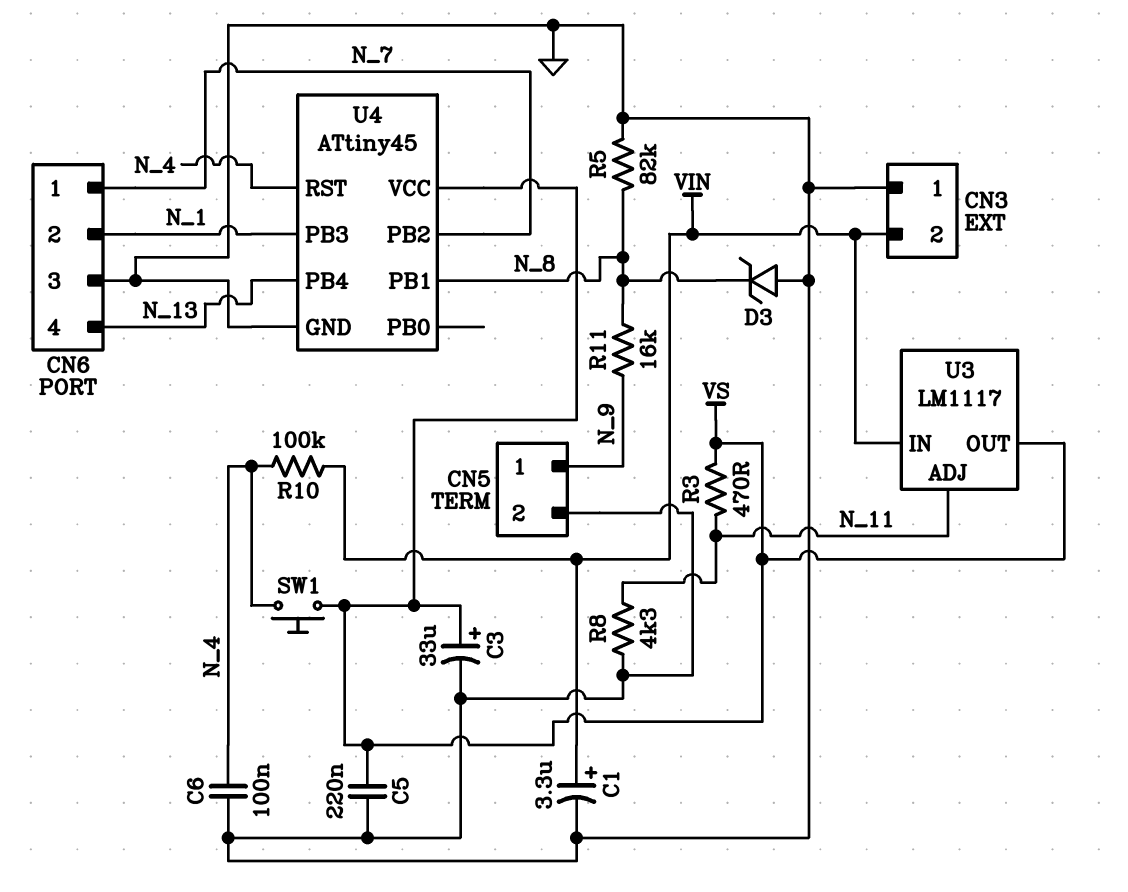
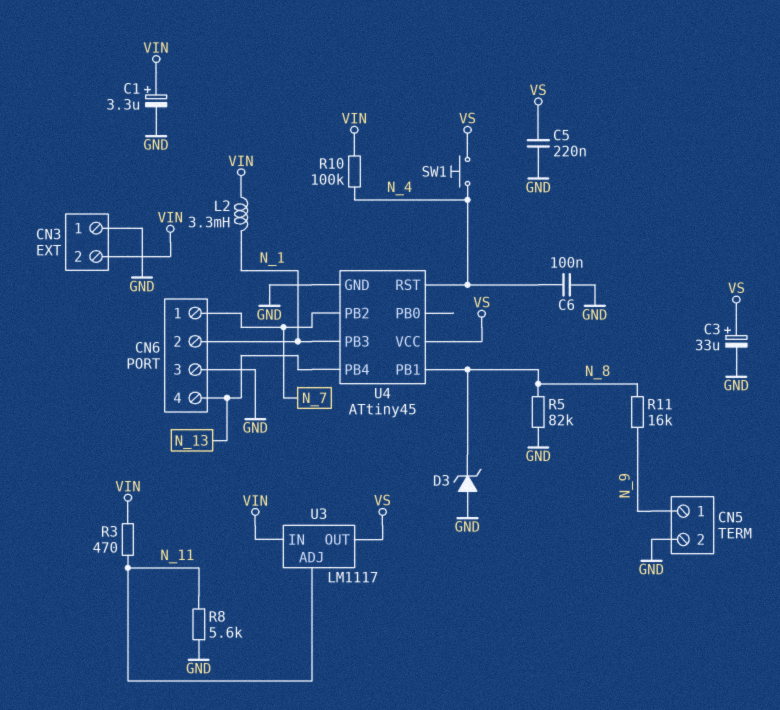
L2: none -> 3.3mH (N_1, VIN)
R3: 470 (N_11, VS) -> 470 (N_11, VIN)
R8: 4.3k (GND, N_11) -> 5.6k (GND, N_11)

